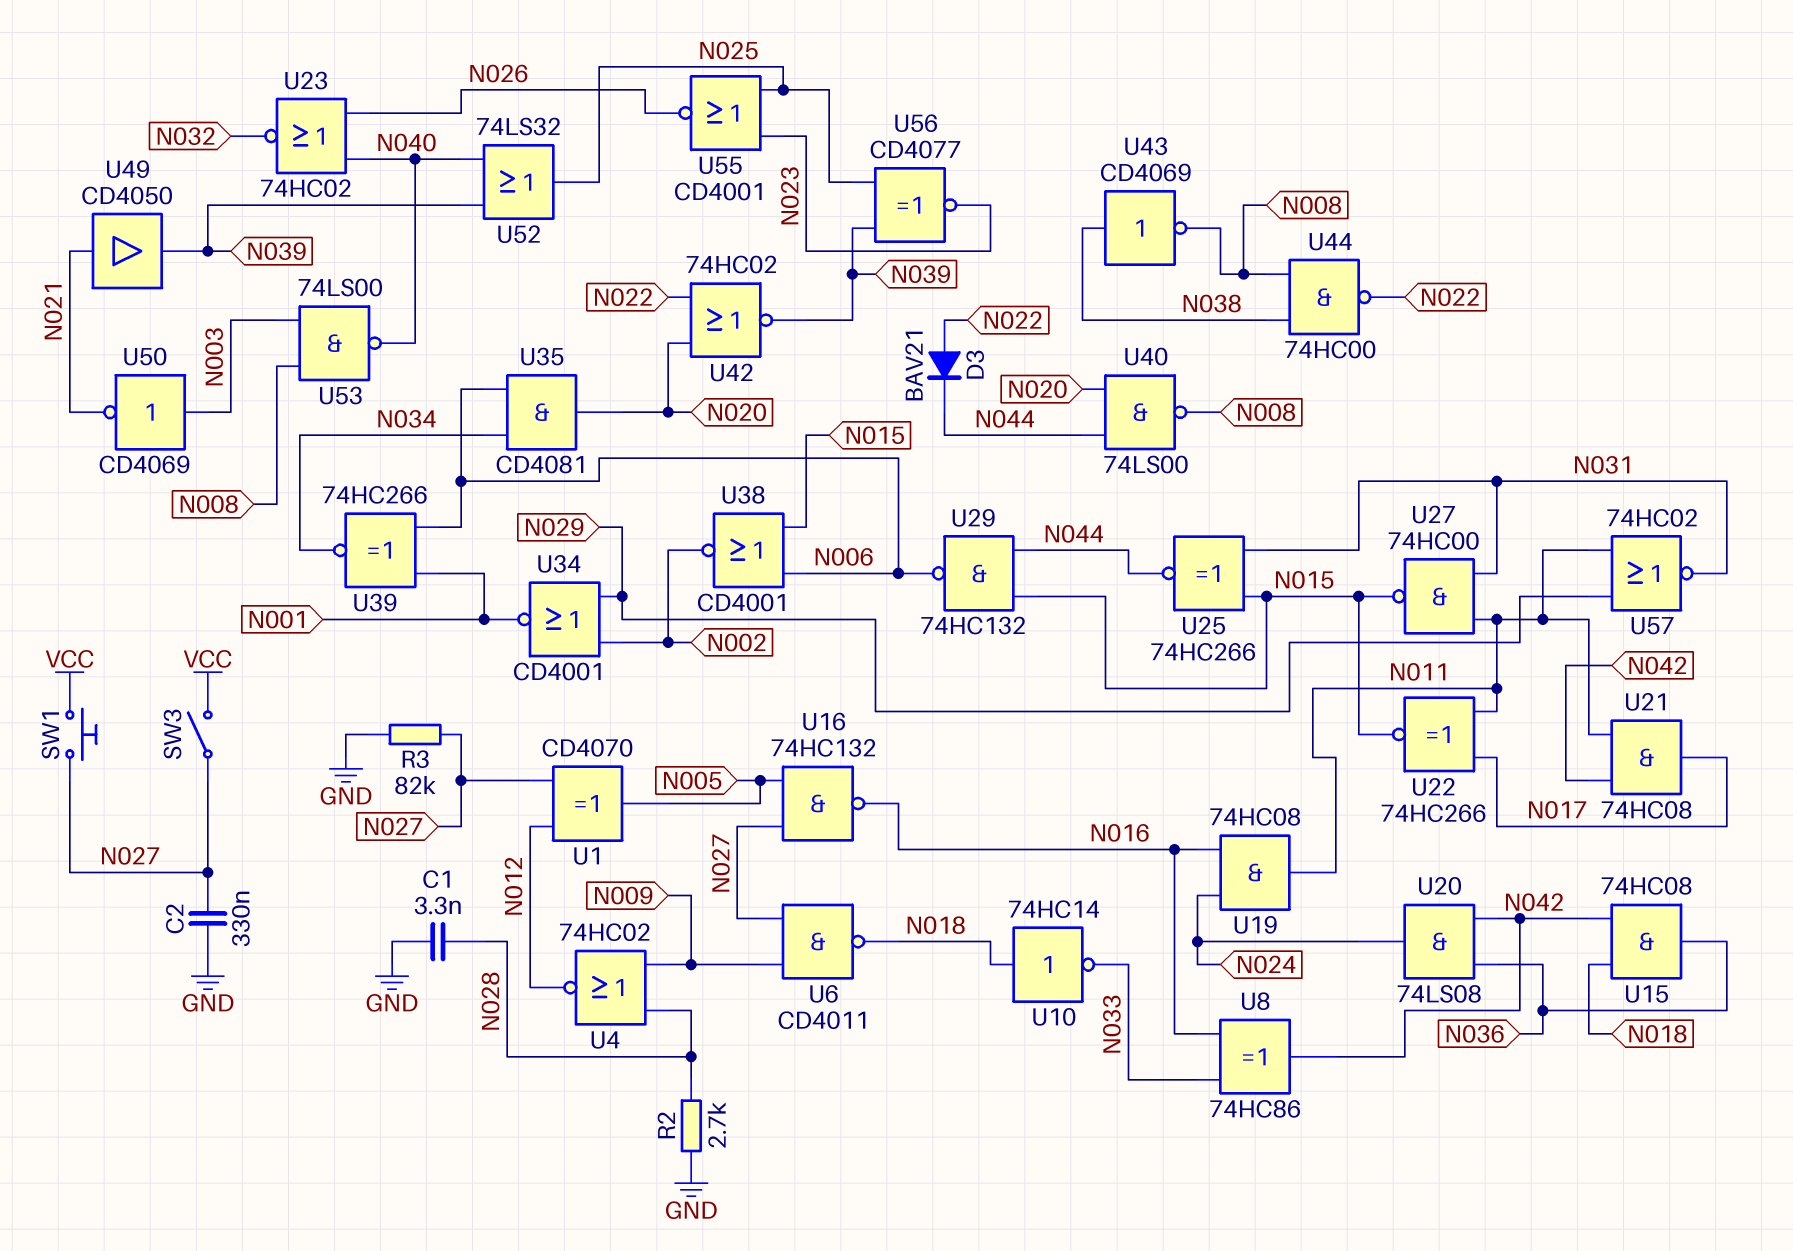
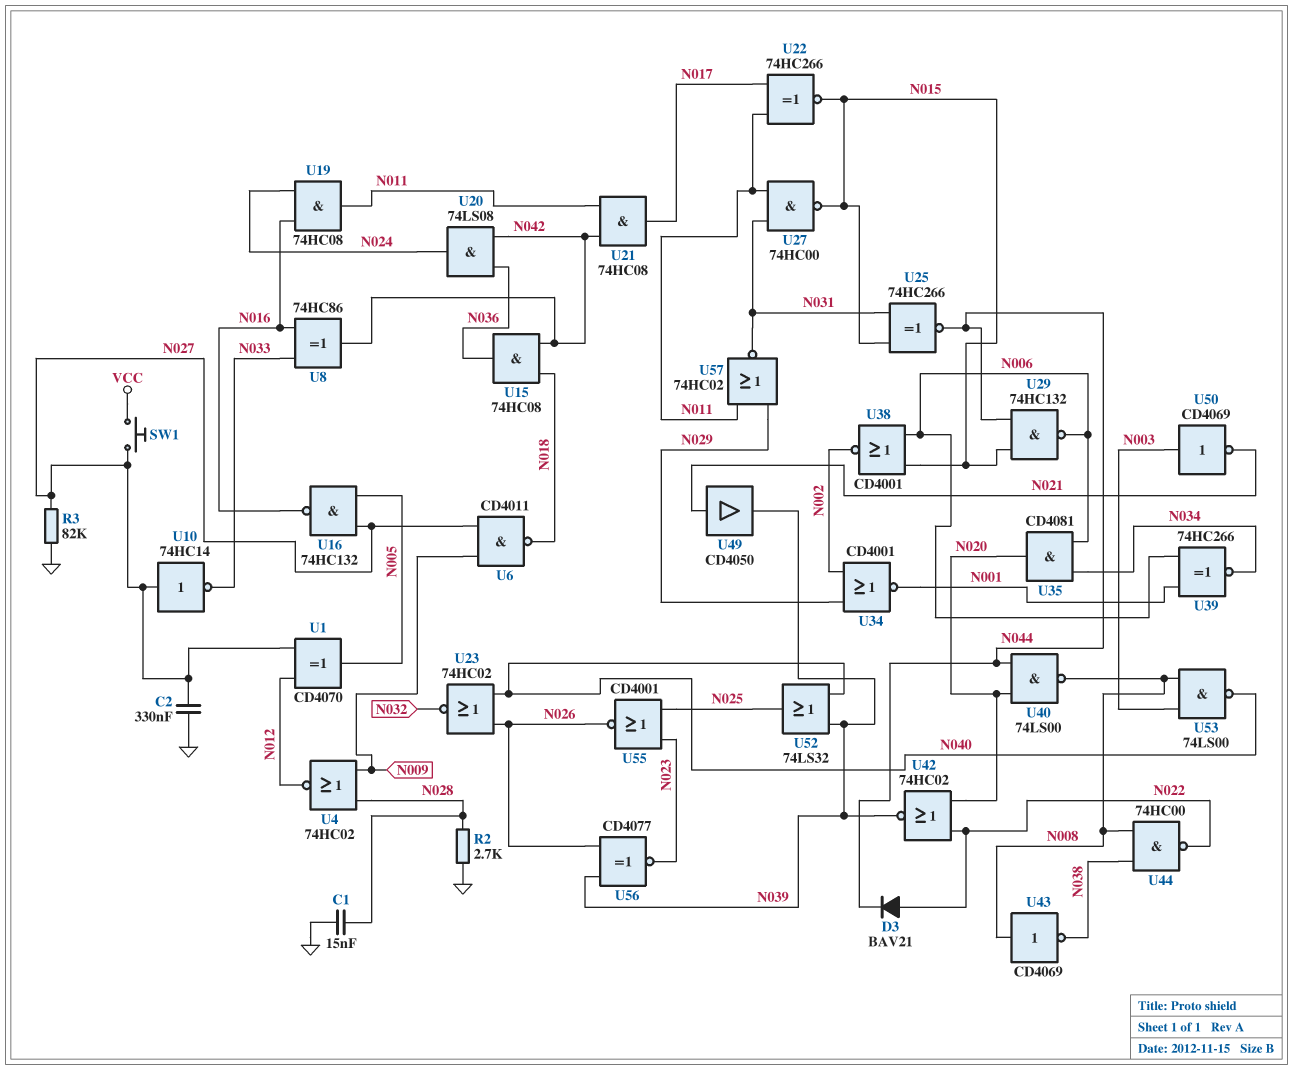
C1: 3.3nF (GND, N028) -> 15nF (GND, N028)
SW3: switch (N027, VCC) -> none
U10: NOT 74HC14 (in N018, out N033) -> NOT 74HC14 (in N027, out N033)
U43: NOT CD4069 (in N038, out N008) -> NOT CD4069 (in N008, out N038)
U56: XNOR CD4077 (in N025, in N039, out N023) -> XNOR CD4077 (in N026, in N039, out N023)

